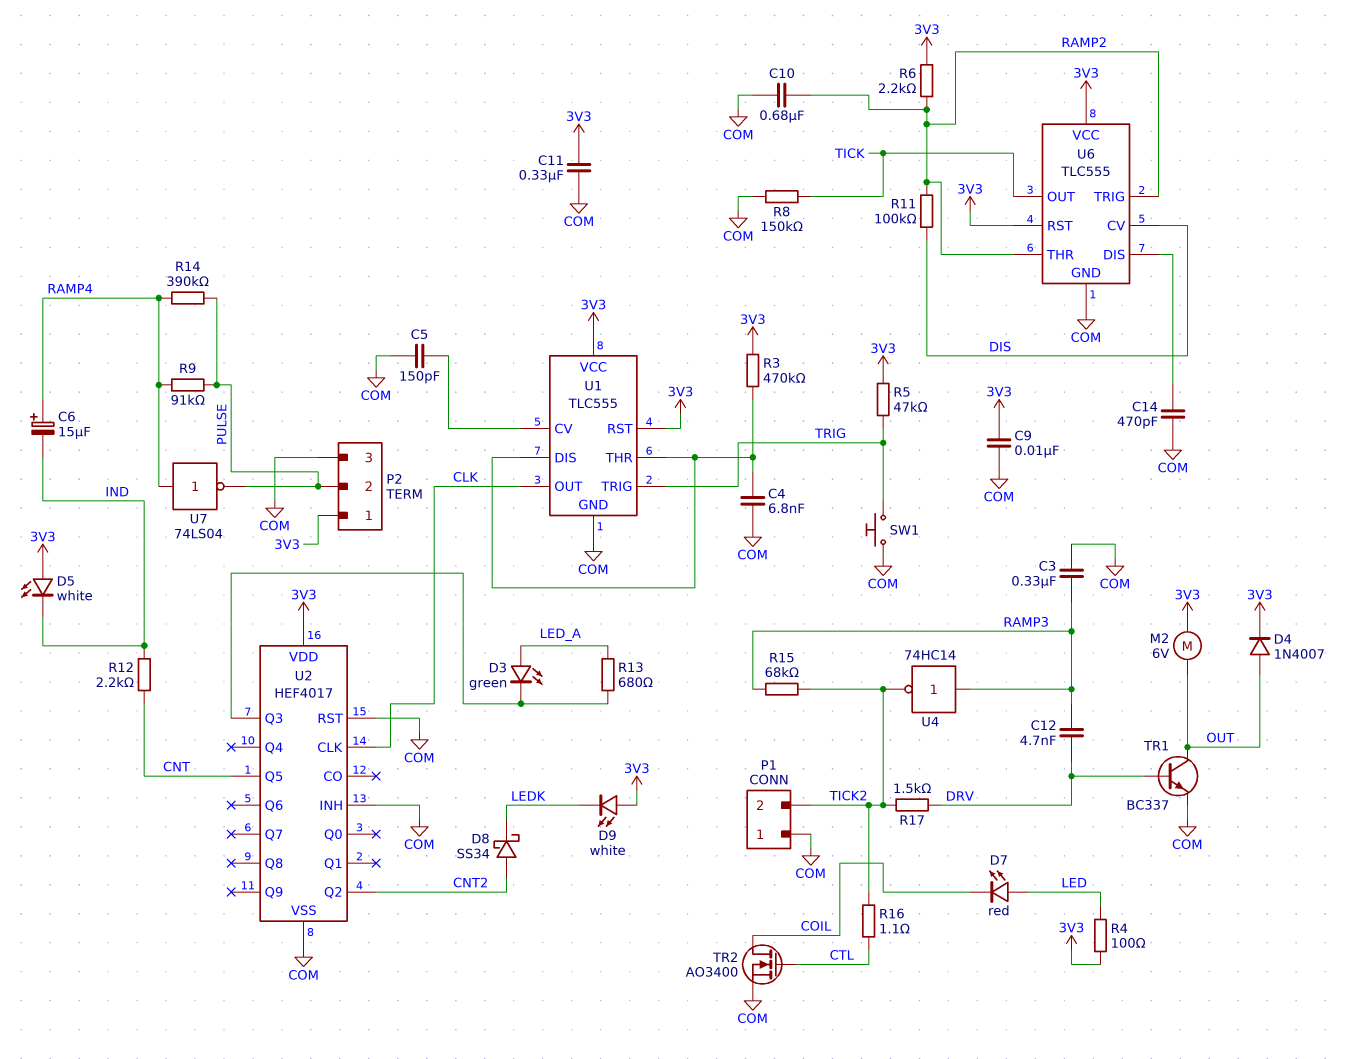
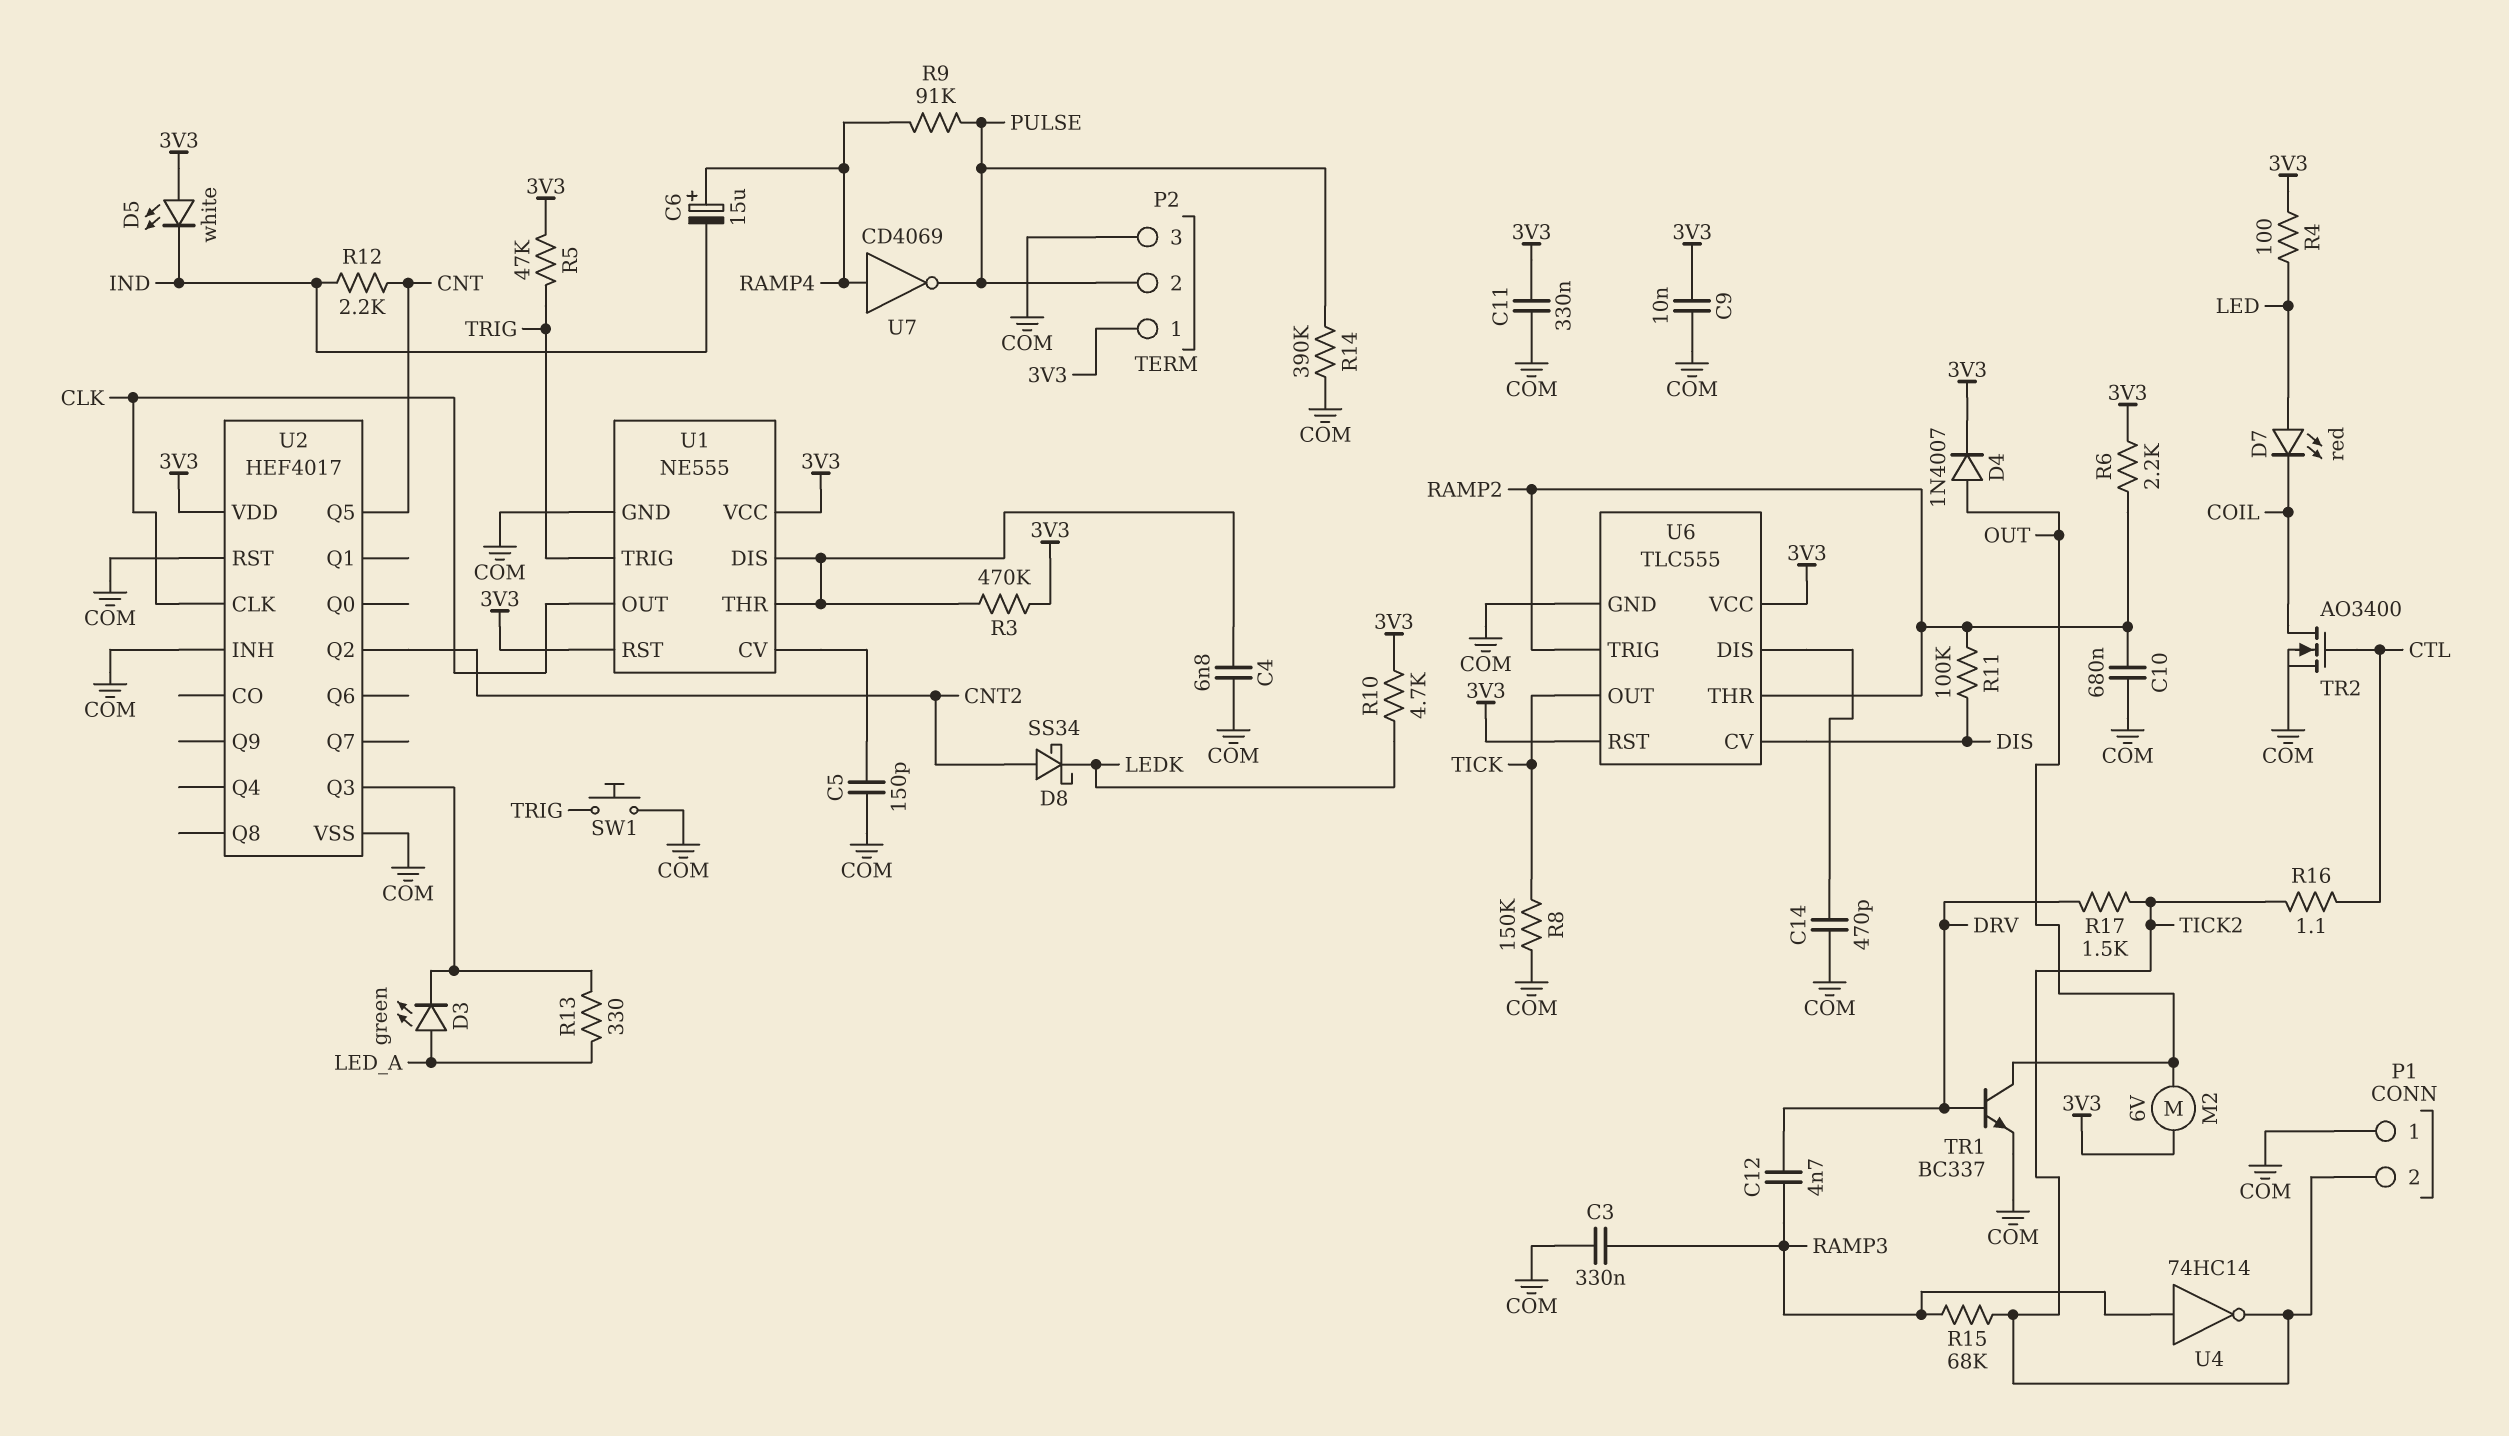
D9: LED white (A 3V3, K LEDK) -> none
R10: none -> 4.7k (3V3, LEDK)
R13: 680 (LED_A, U2/Q3) -> 330 (LED_A, U2/Q3)
R14: 390k (PULSE, RAMP4) -> 390k (COM, PULSE)
U1: TLC555 -> NE555
U7: NOT 74LS04 (in RAMP4, out PULSE) -> NOT CD4069 (in RAMP4, out PULSE)

